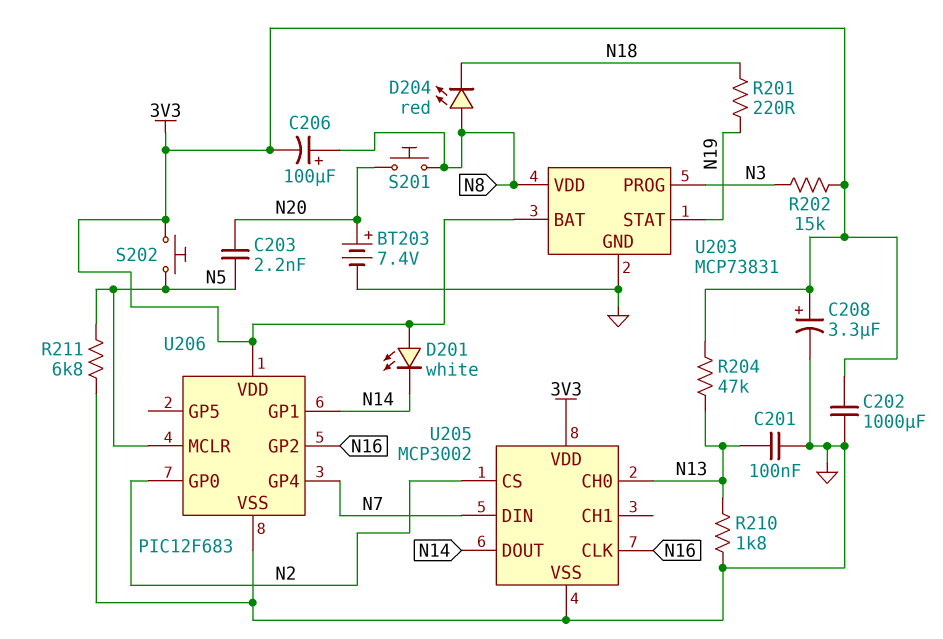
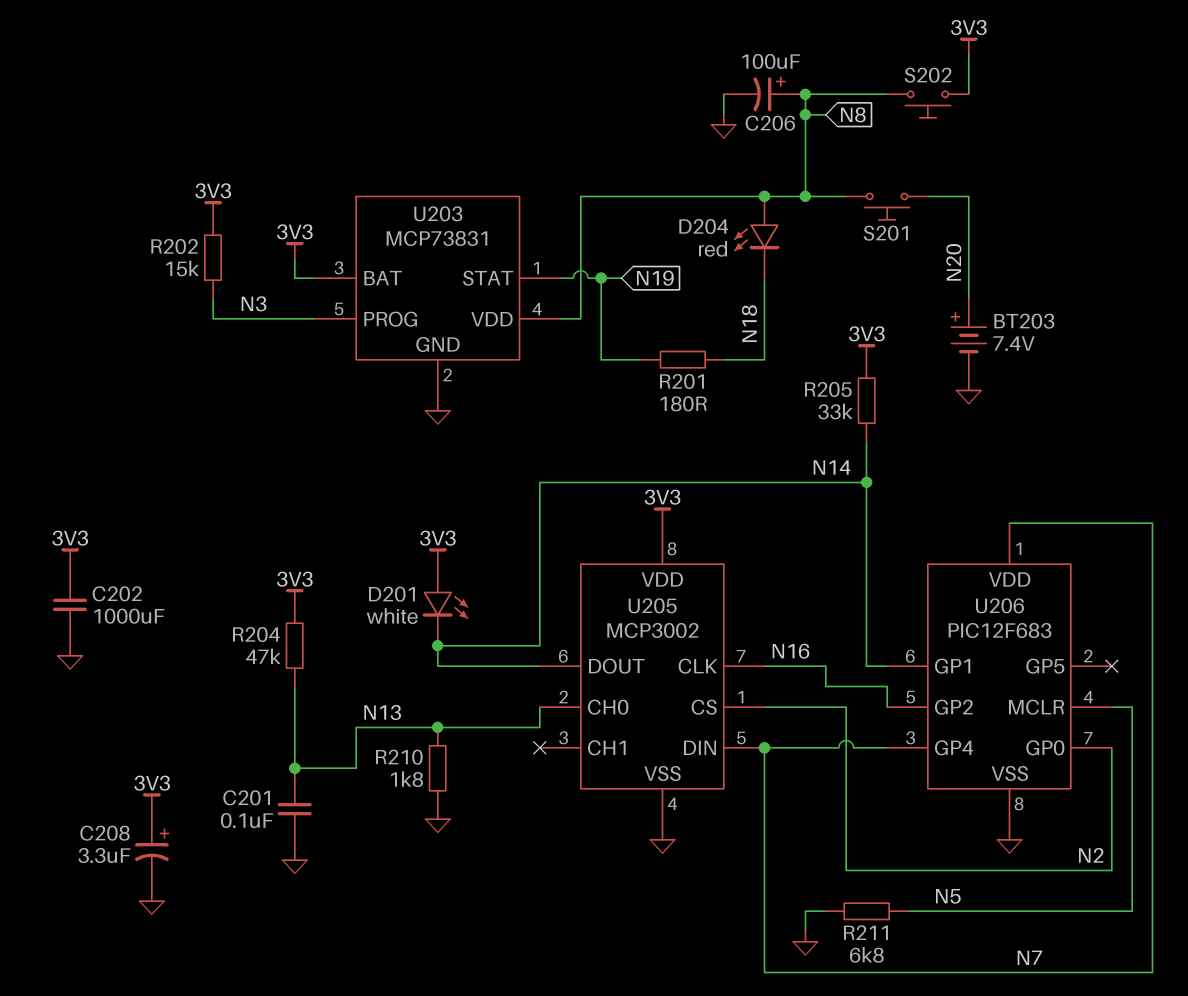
C203: 2.2nF (N5, N20) -> none
C206: 100uF (plus N8, minus 3V3) -> 100uF (plus N8, minus GND)
R201: 220 (N18, N19) -> 180 (N18, N19)
R205: none -> 33k (3V3, N14)
S202: button (3V3, N5) -> button (3V3, N8)
U206 pin VDD: 3V3 -> N7

